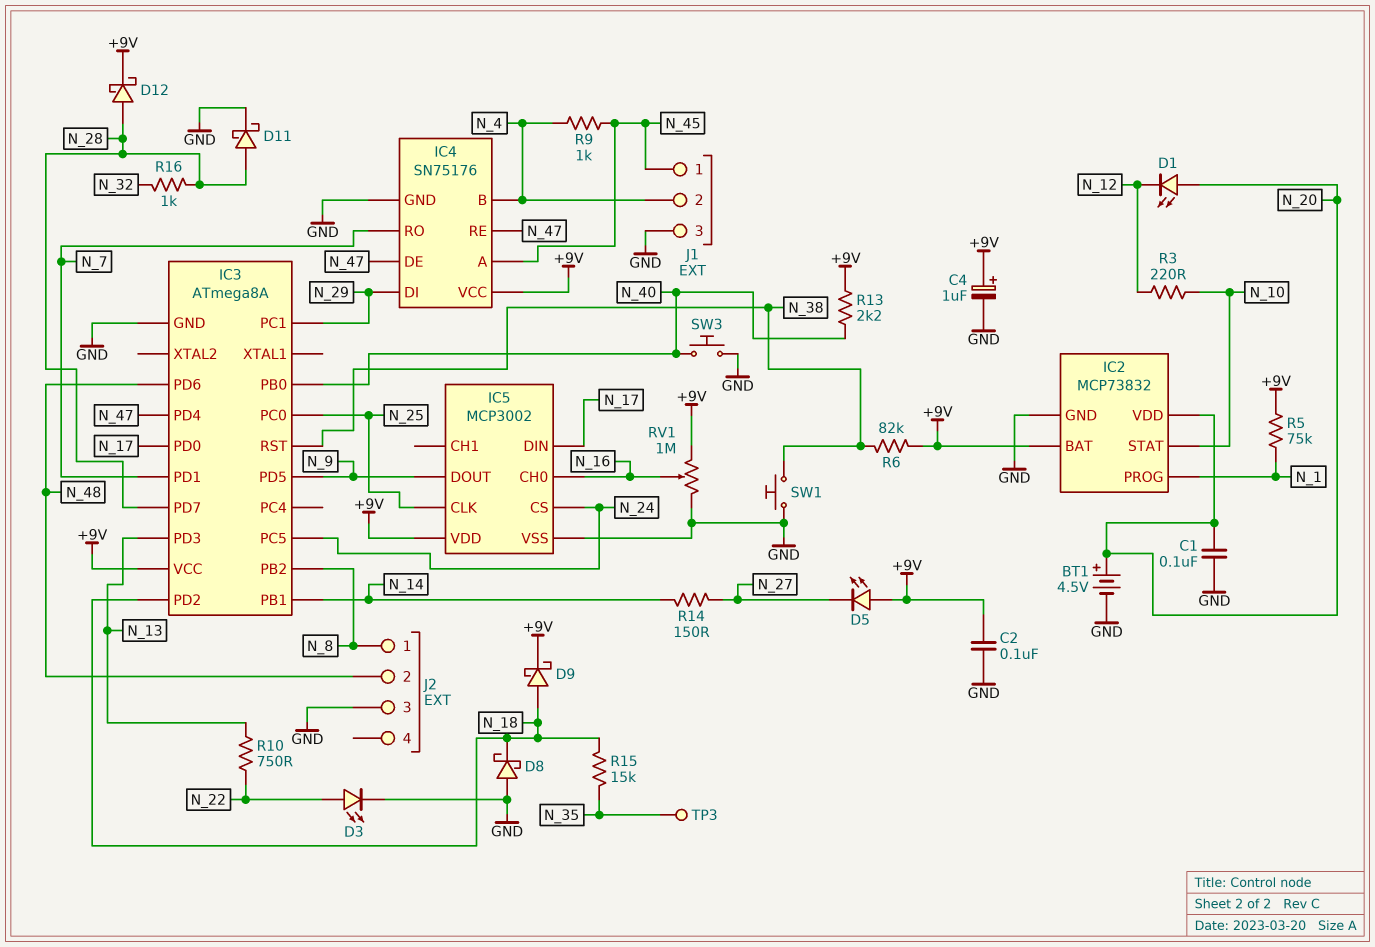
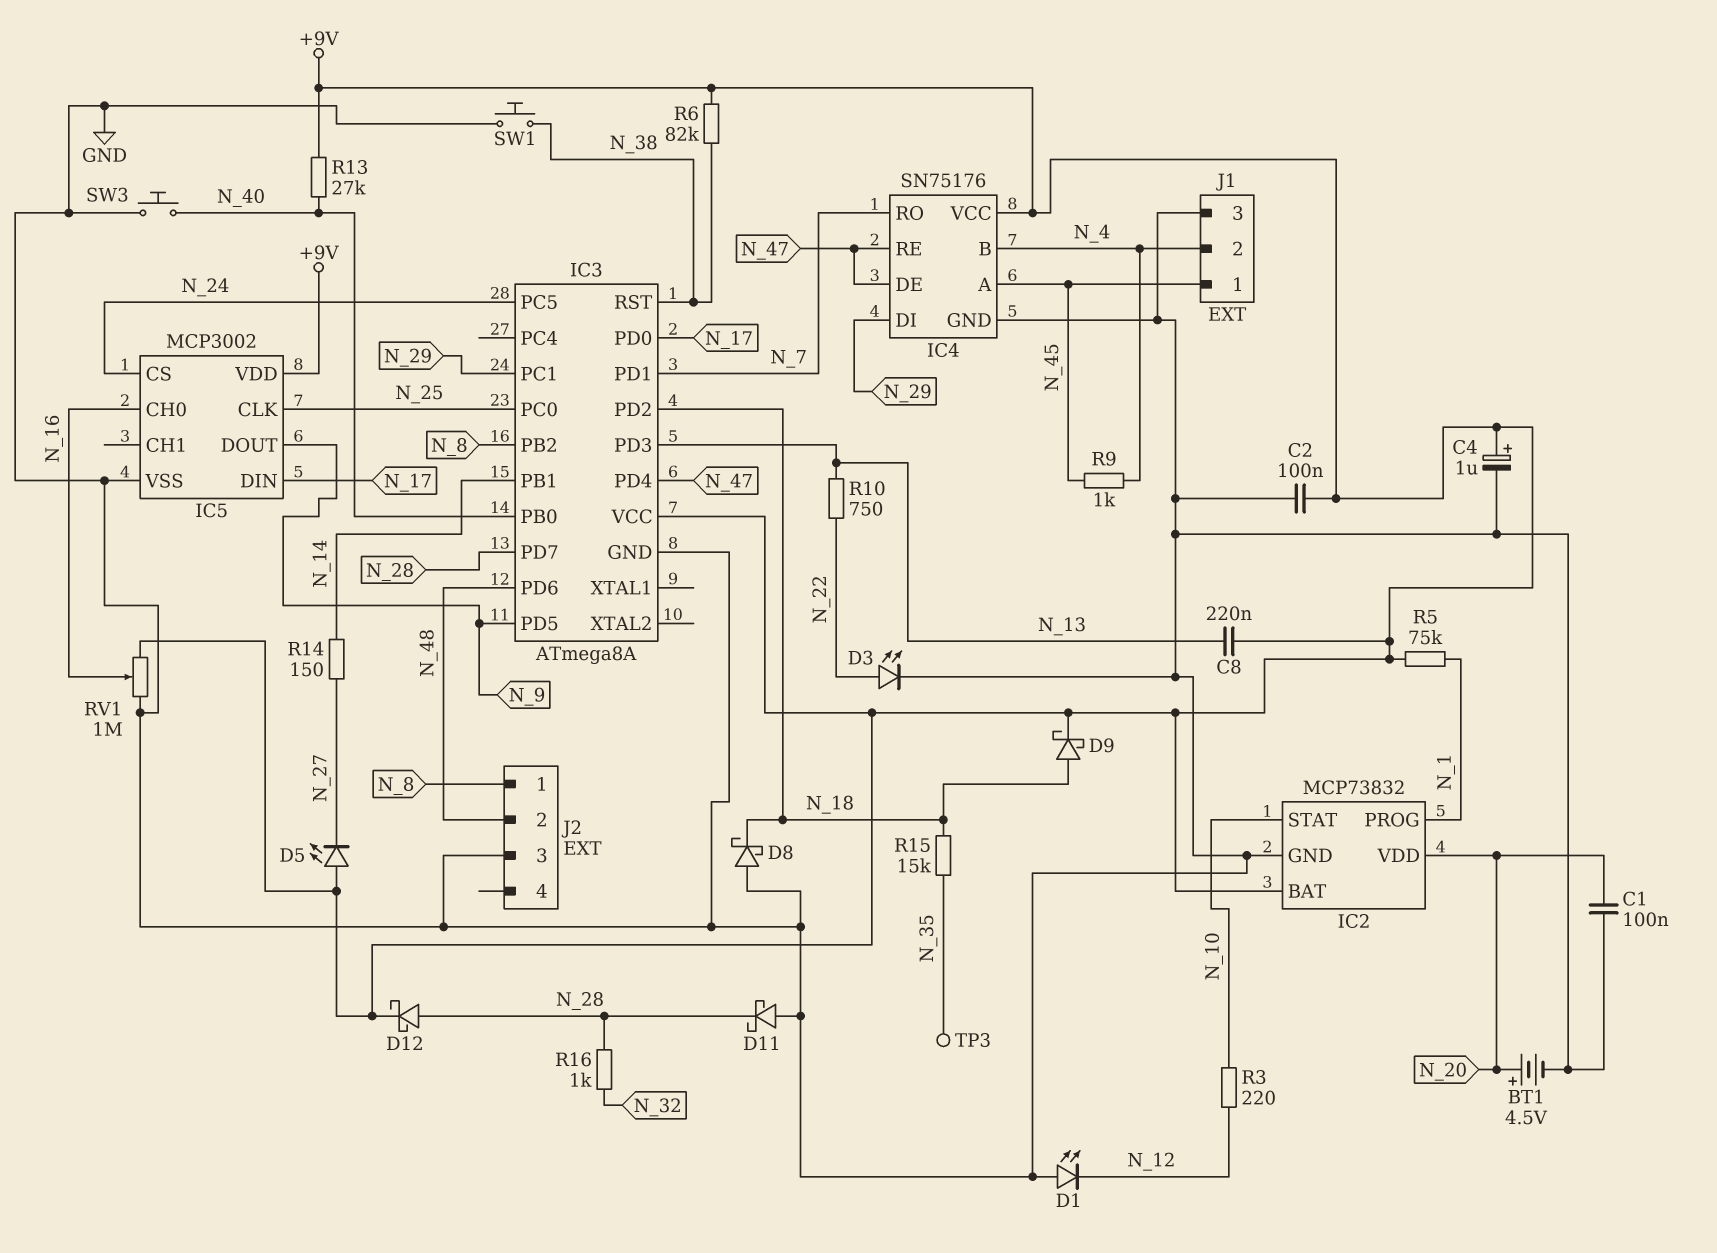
C8: none -> 220nF (+9V, N_13)
D1: LED (A N_20, K N_12) -> LED (A GND, K N_12)
D11: schottky (A N_28, K GND) -> schottky (A GND, K N_28)
R13: 2.2k (+9V, N_40) -> 27k (+9V, N_40)

